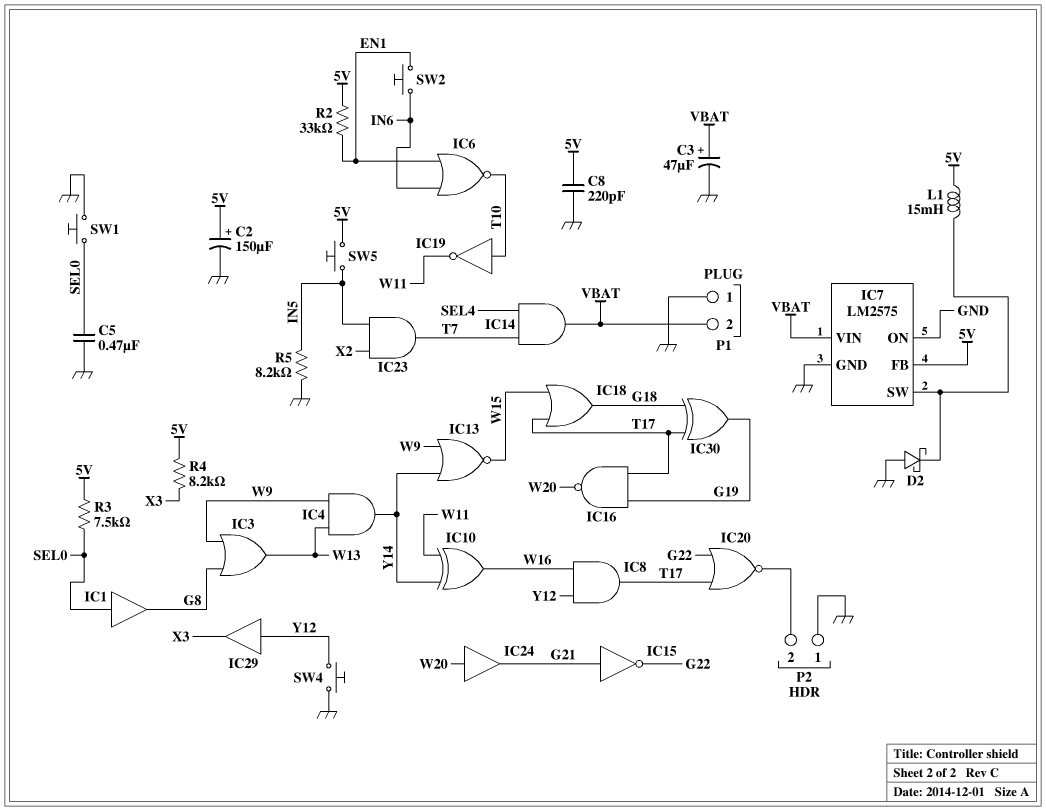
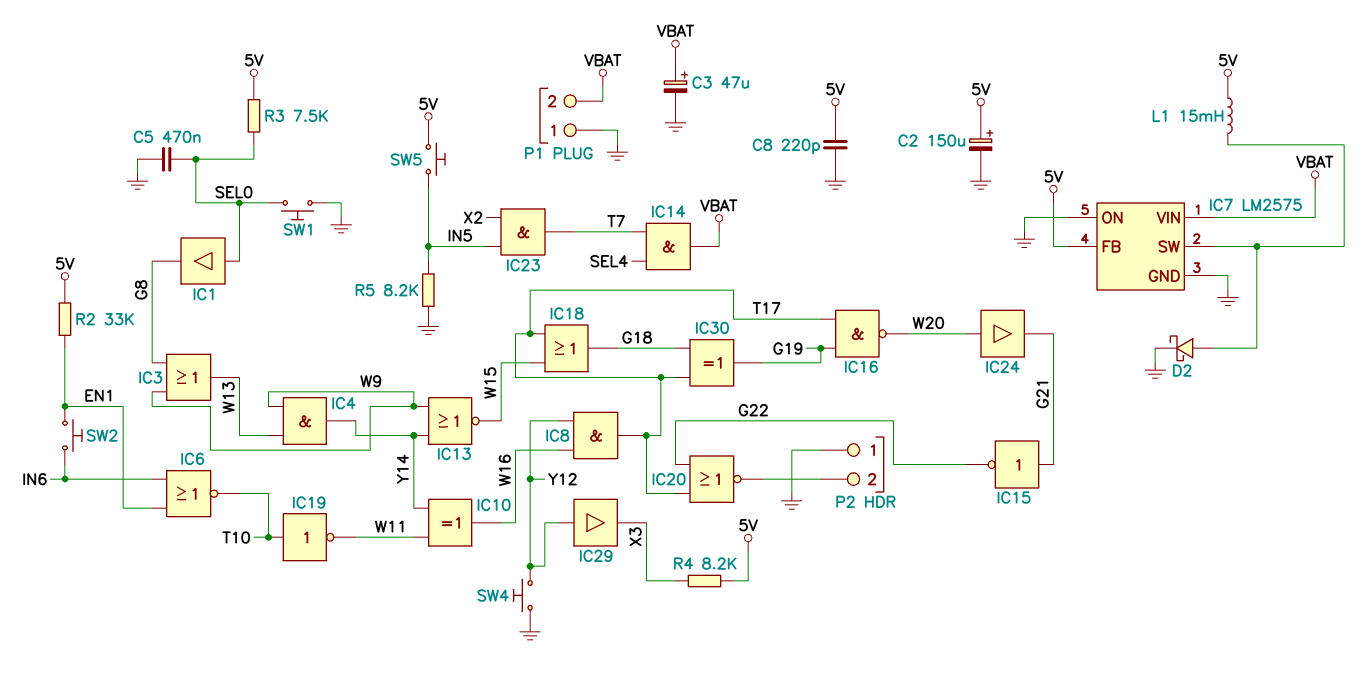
D2: schottky (A GND, K IC7/SW) -> schottky (A IC7/SW, K GND)

